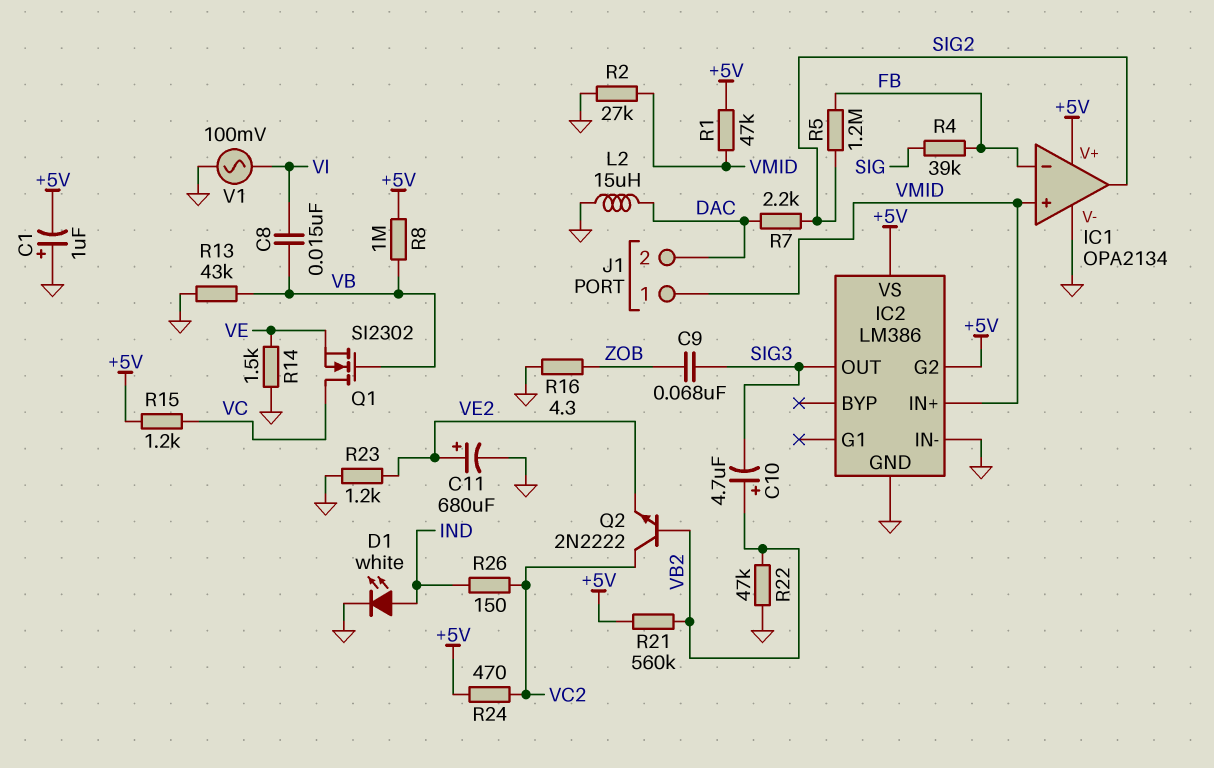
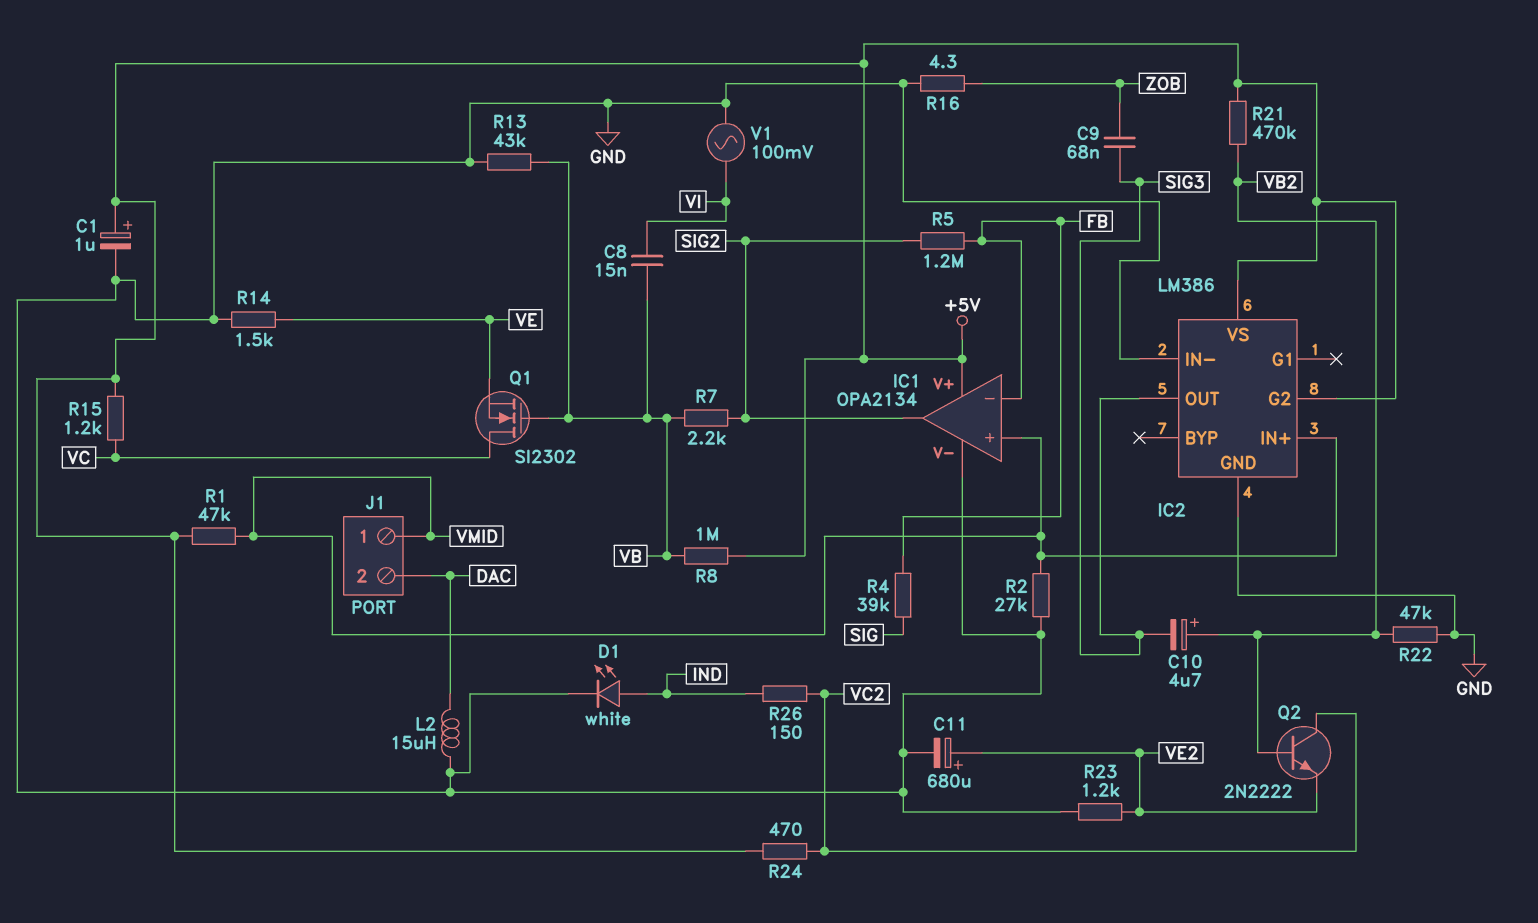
C1: 1uF (plus GND, minus +5V) -> 1uF (plus +5V, minus GND)
R7: 2.2k (DAC, SIG2) -> 2.2k (SIG2, VB)
R21: 560k (+5V, VB2) -> 470k (+5V, VB2)

